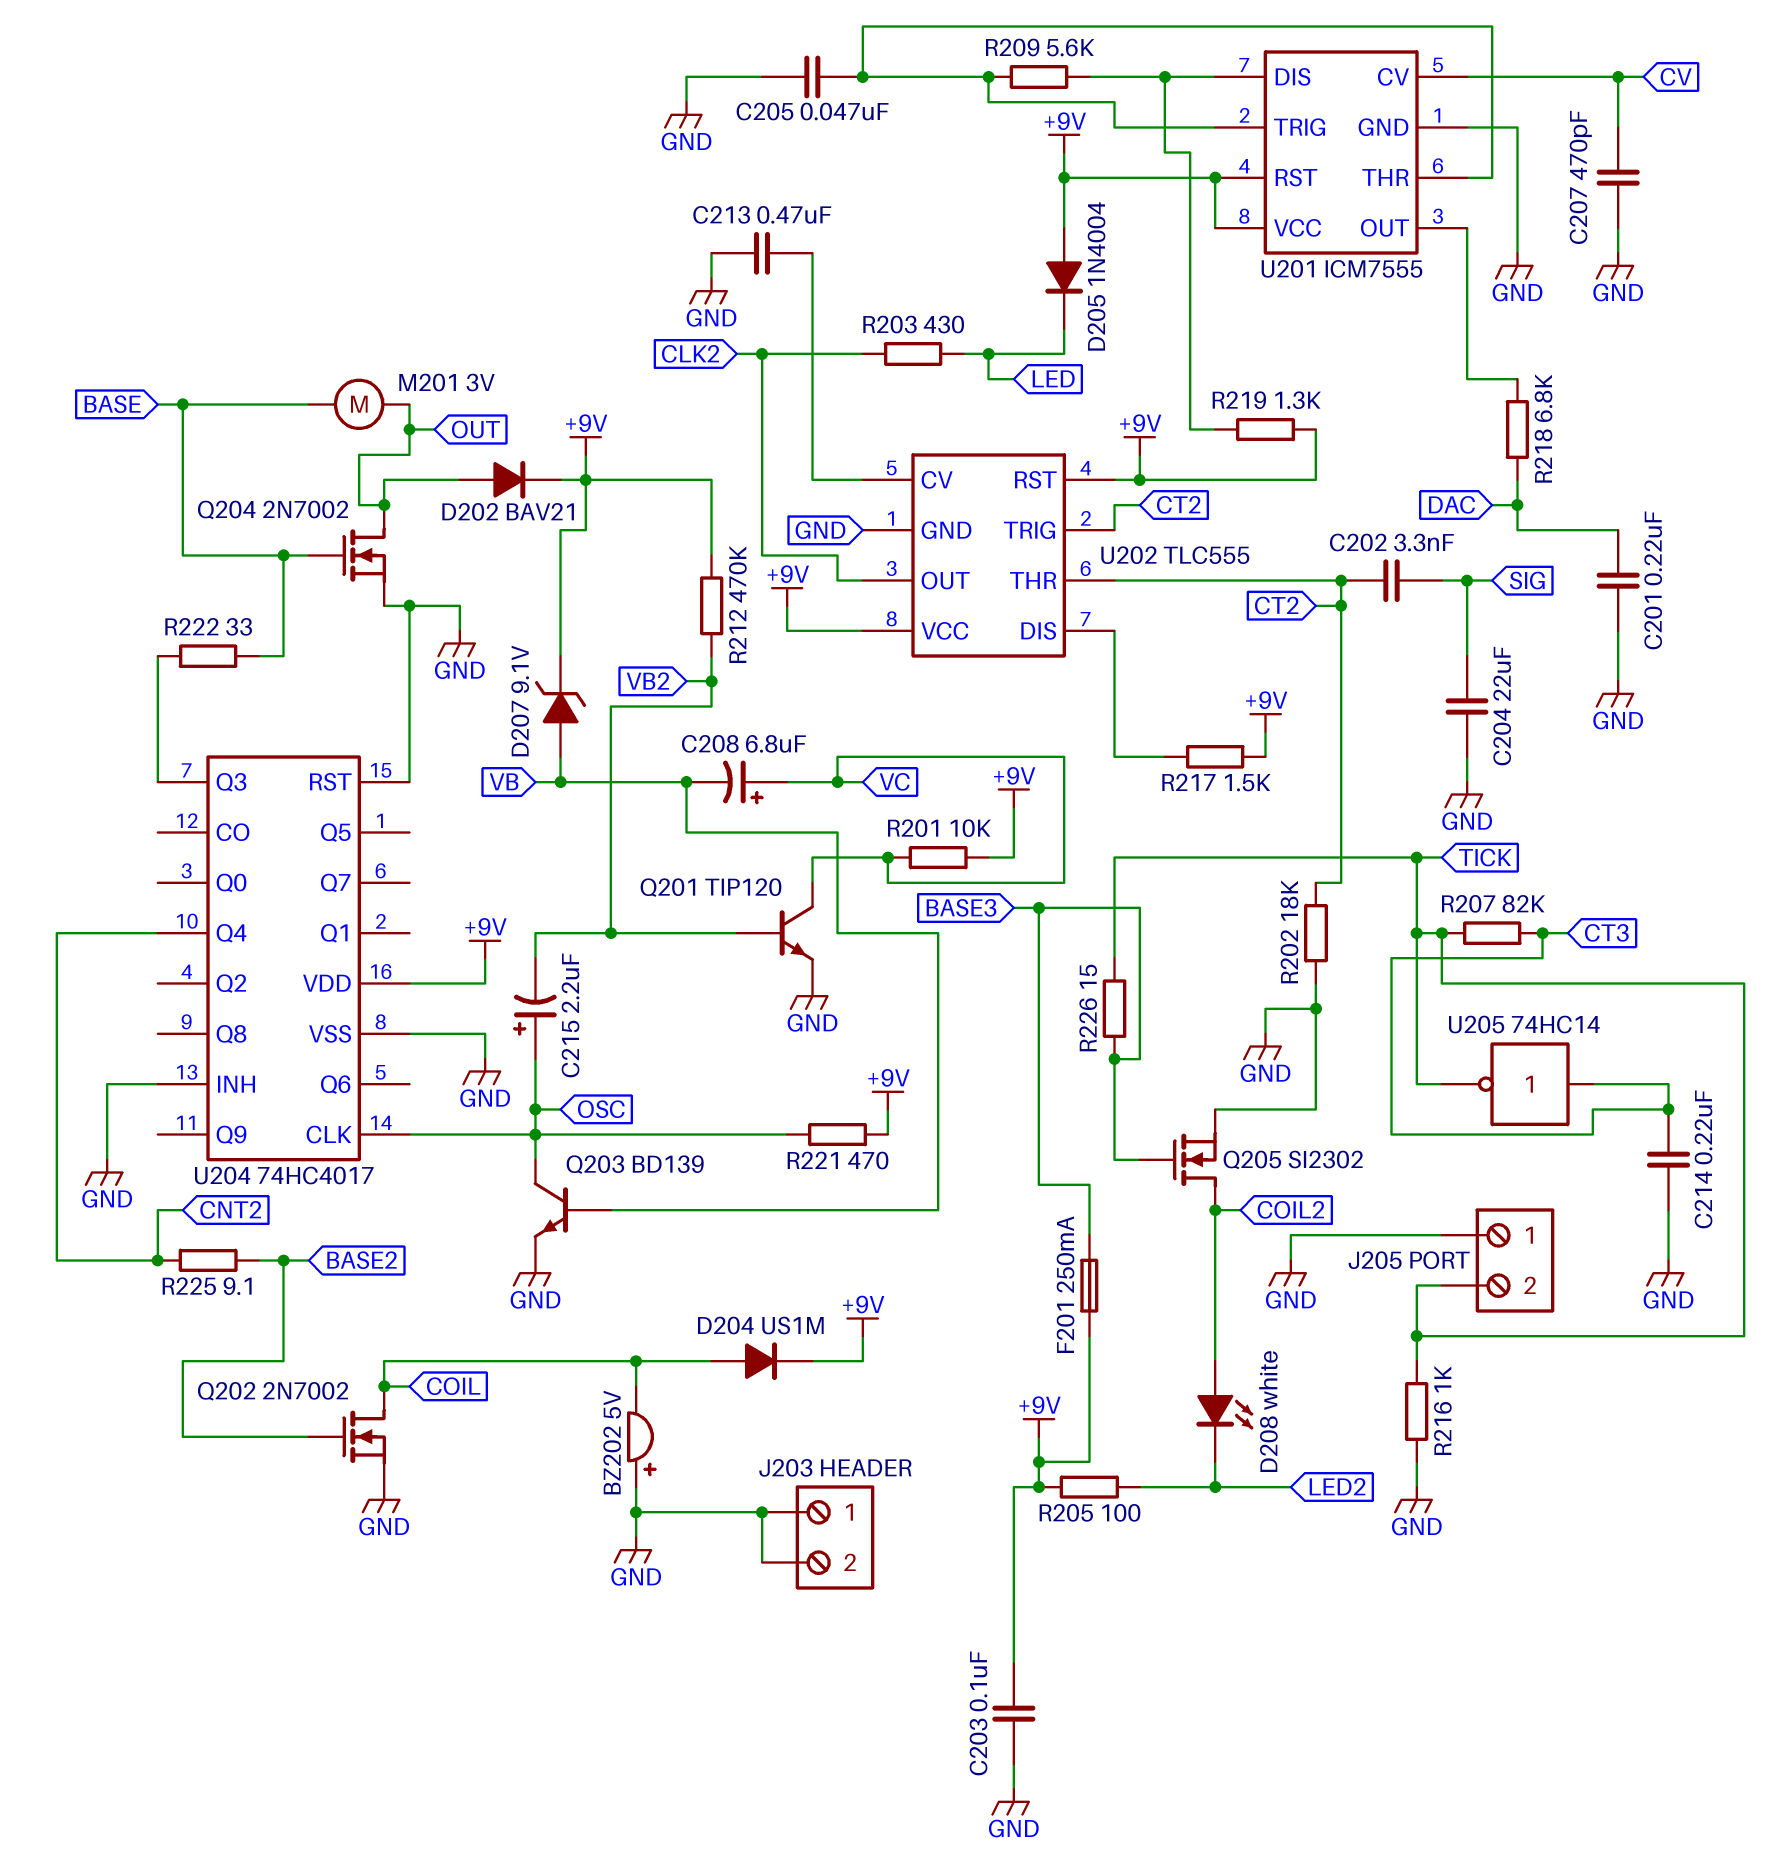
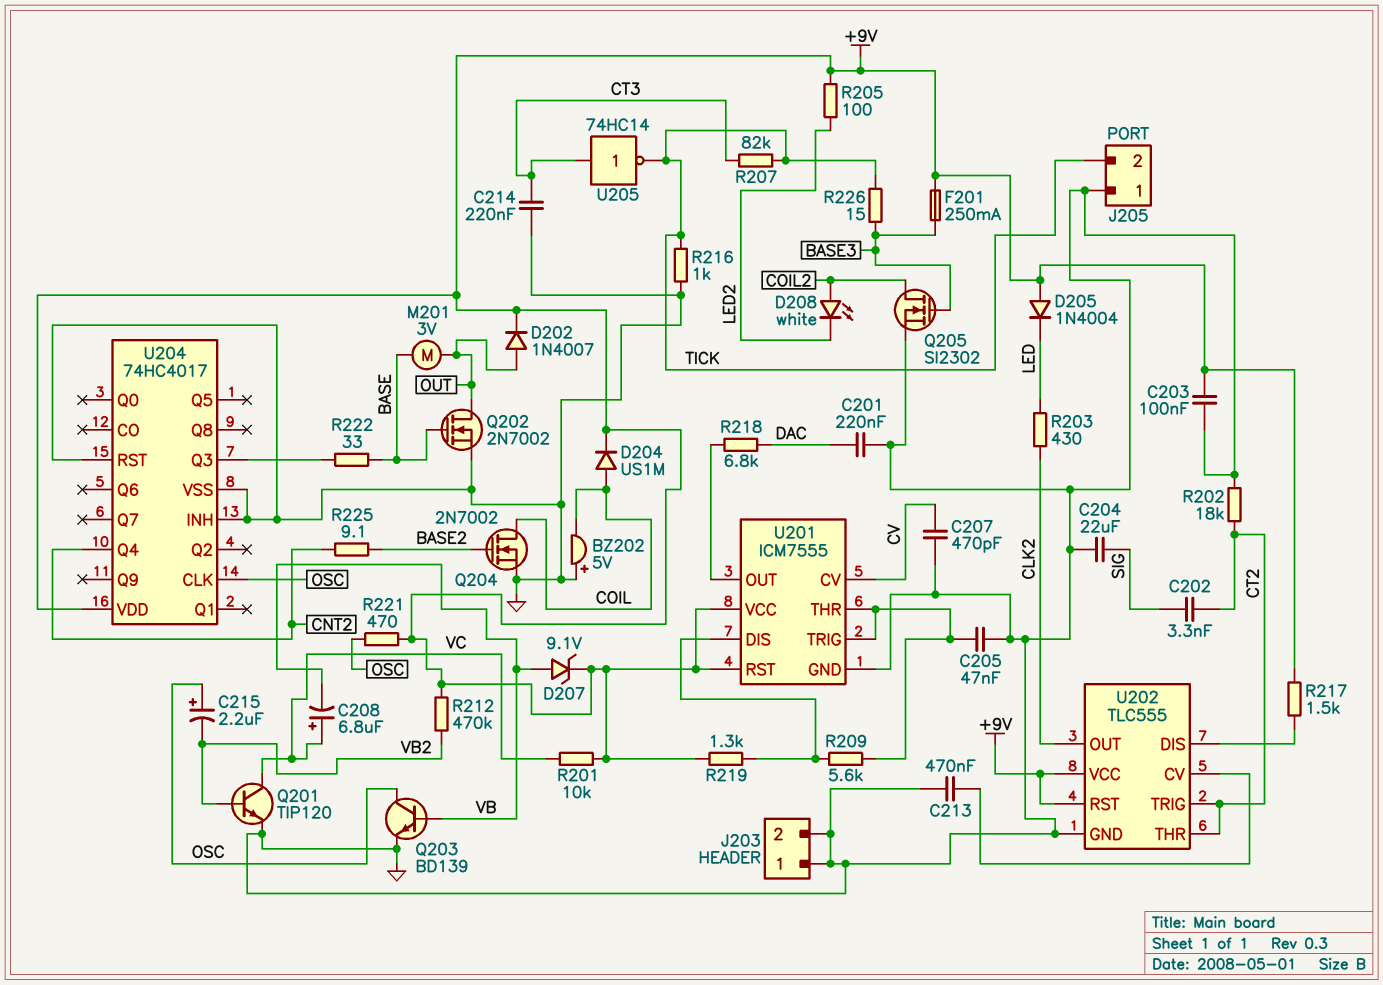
D202: diode BAV21 (A OUT, K +9V) -> diode 1N4007 (A OUT, K +9V)
Q202: NMOS 2N7002 (G BASE2, D COIL, S GND) -> NMOS 2N7002 (G BASE, D OUT, S GND)
Q204: NMOS 2N7002 (G BASE, D OUT, S GND) -> NMOS 2N7002 (G BASE2, D COIL, S GND)

